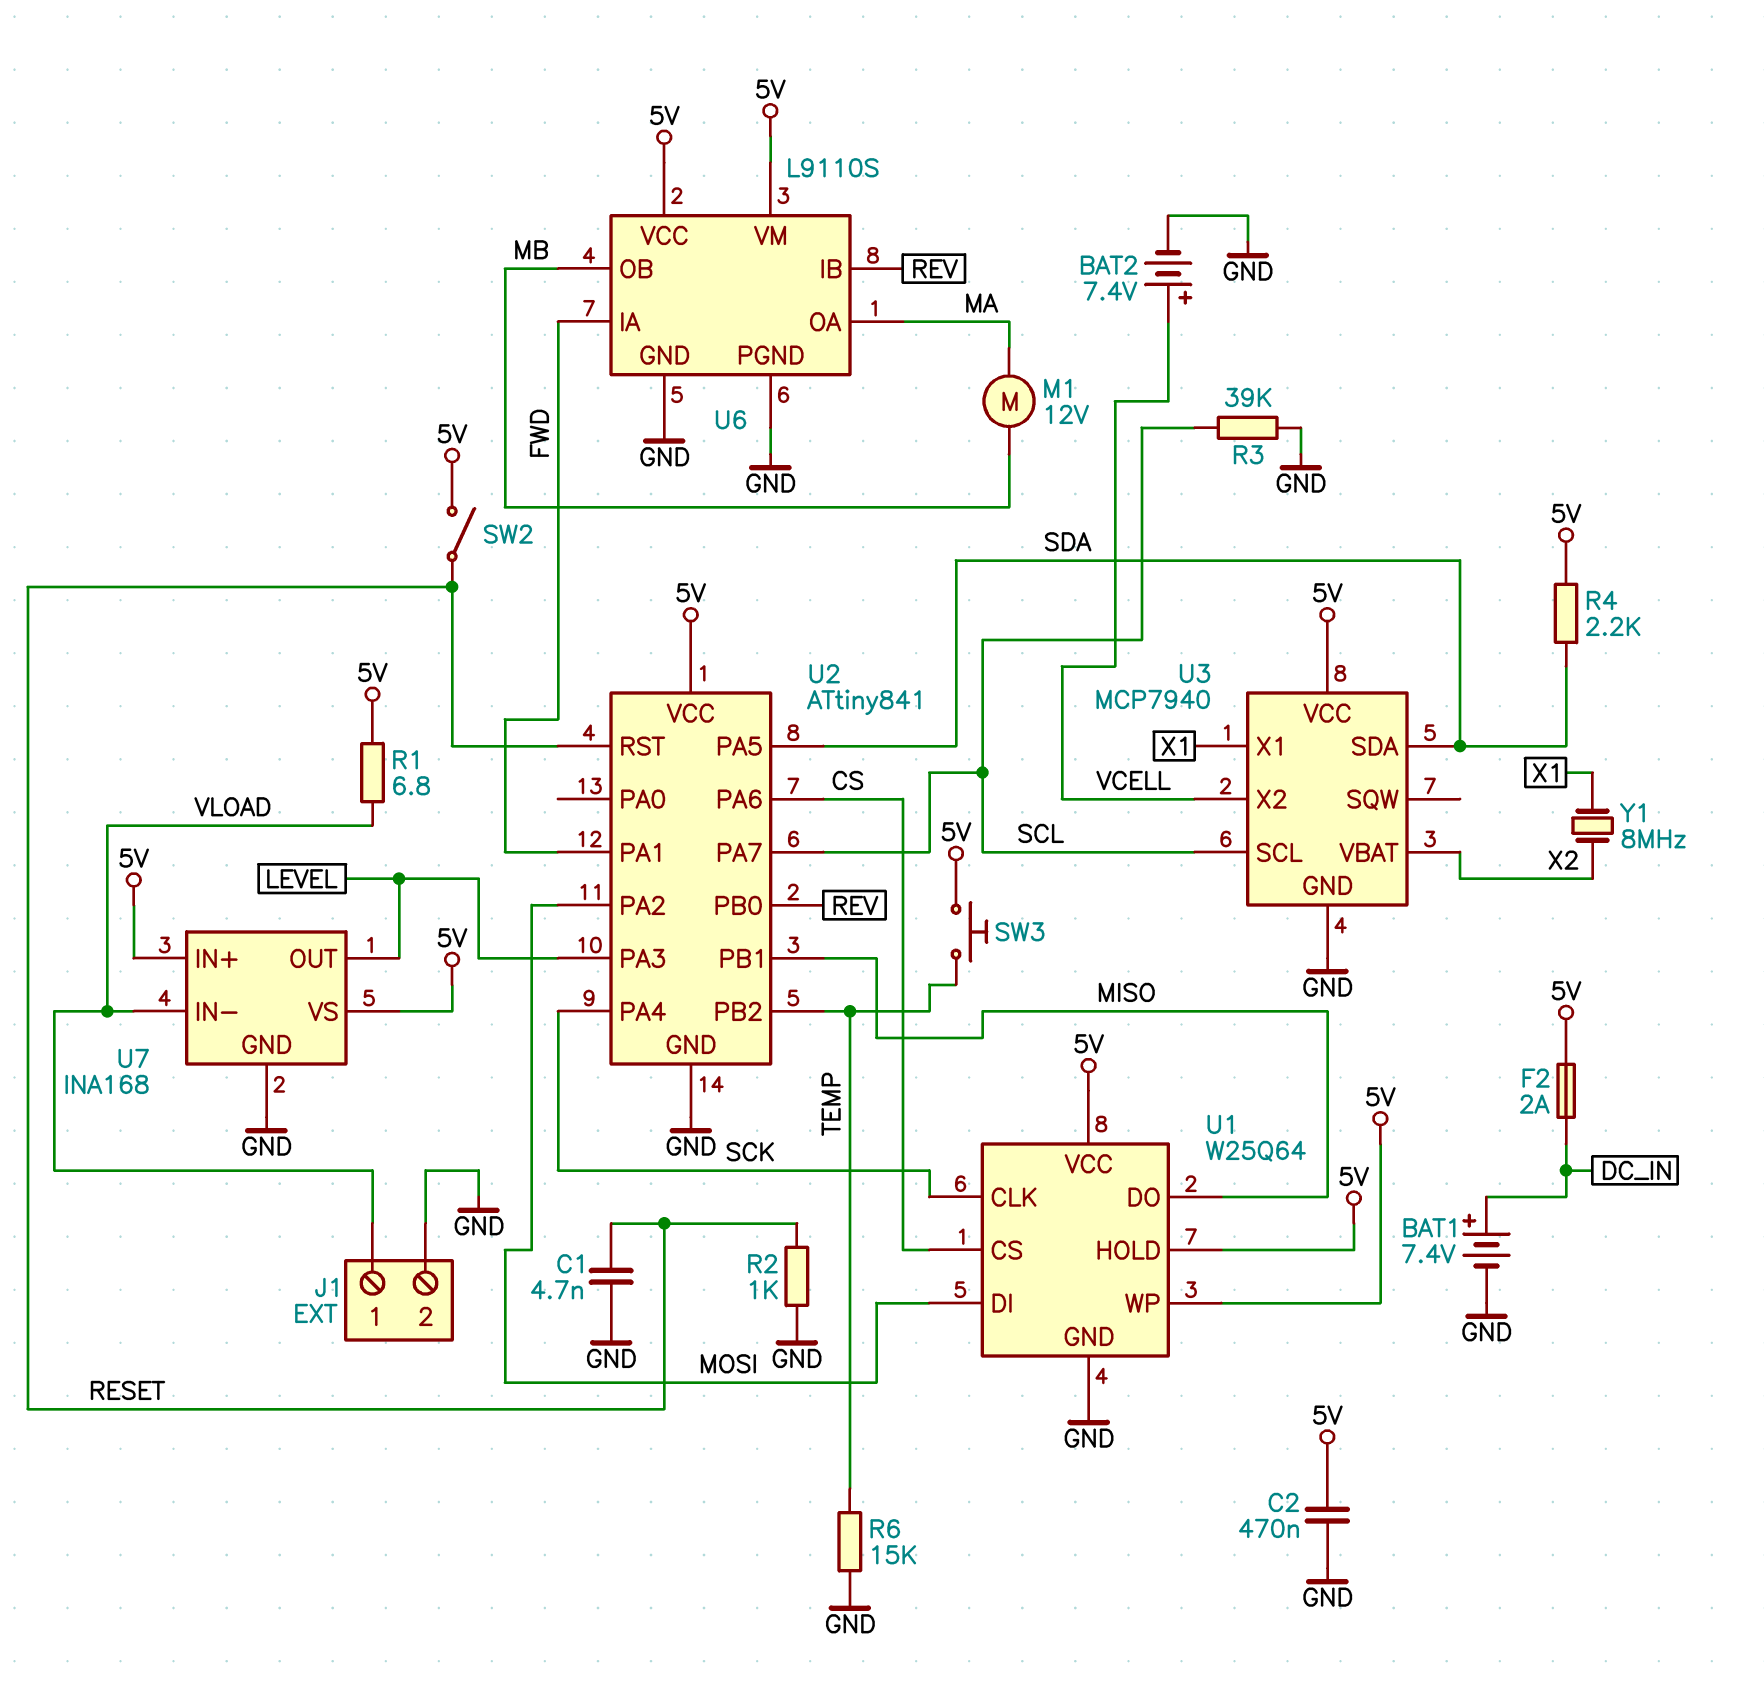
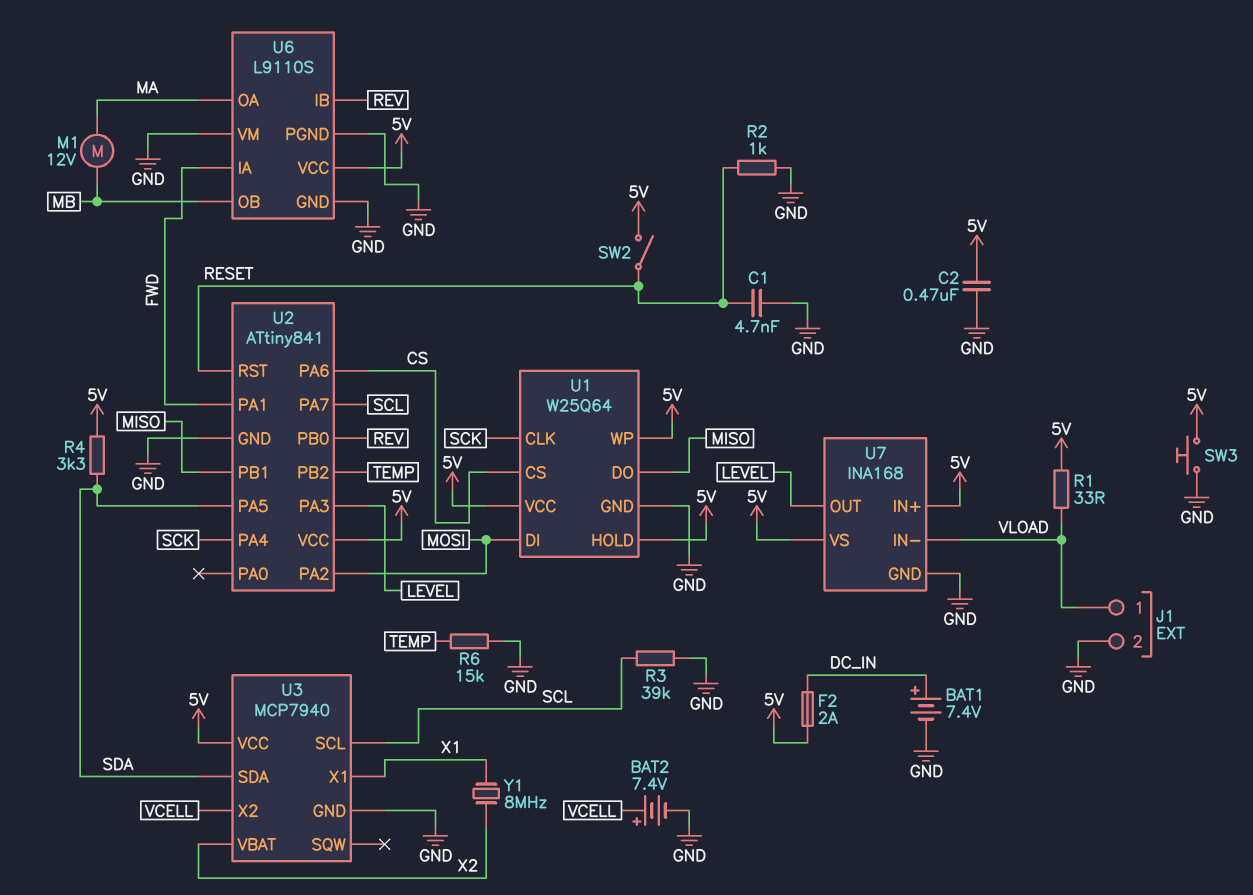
R1: 6.8 (5V, VLOAD) -> 33 (5V, VLOAD)
R4: 2.2k (5V, SDA) -> 3.3k (5V, SDA)
SW3: button (5V, TEMP) -> button (5V, GND)
U6 pin VM: 5V -> GND

